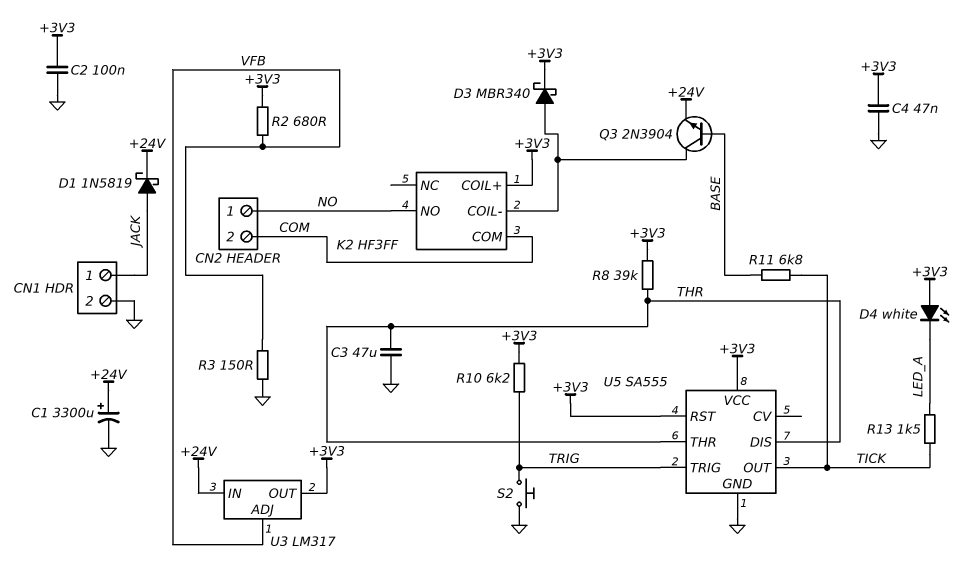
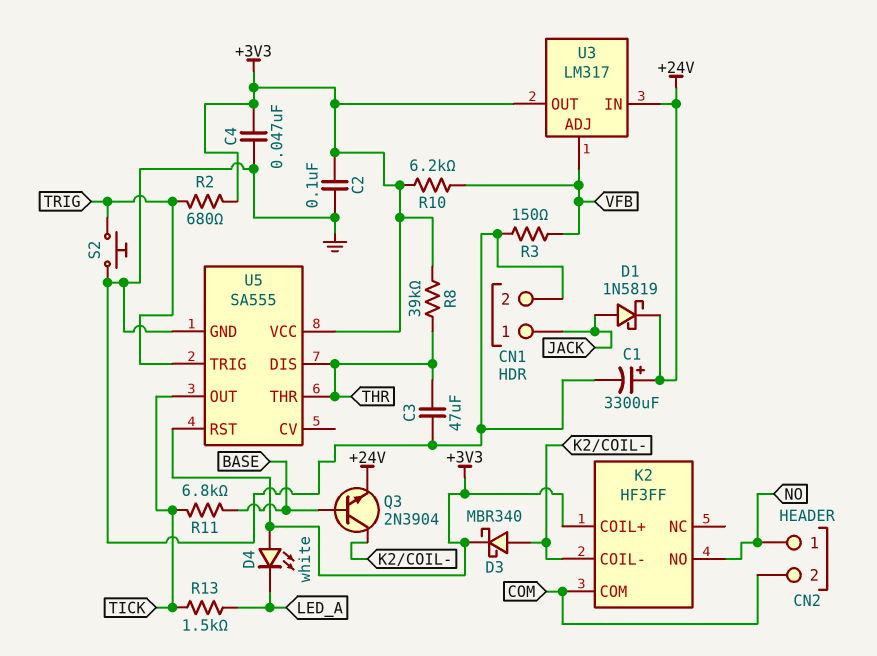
R2: 680 (+3V3, VFB) -> 680 (+3V3, TRIG)
R10: 6.2k (+3V3, TRIG) -> 6.2k (+3V3, VFB)

